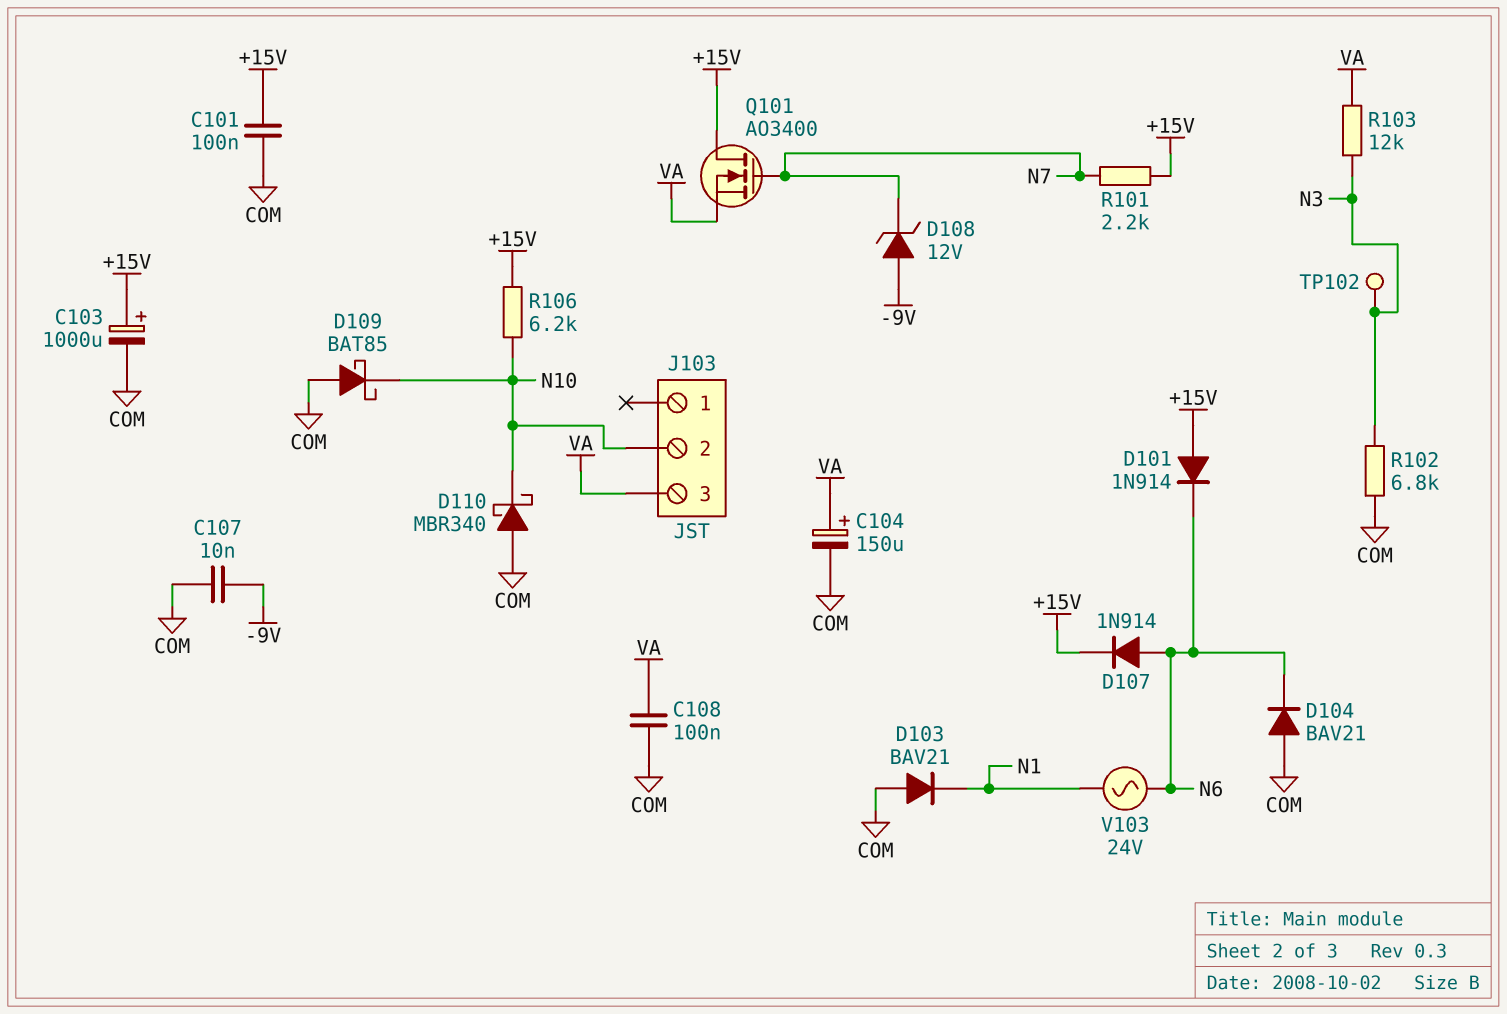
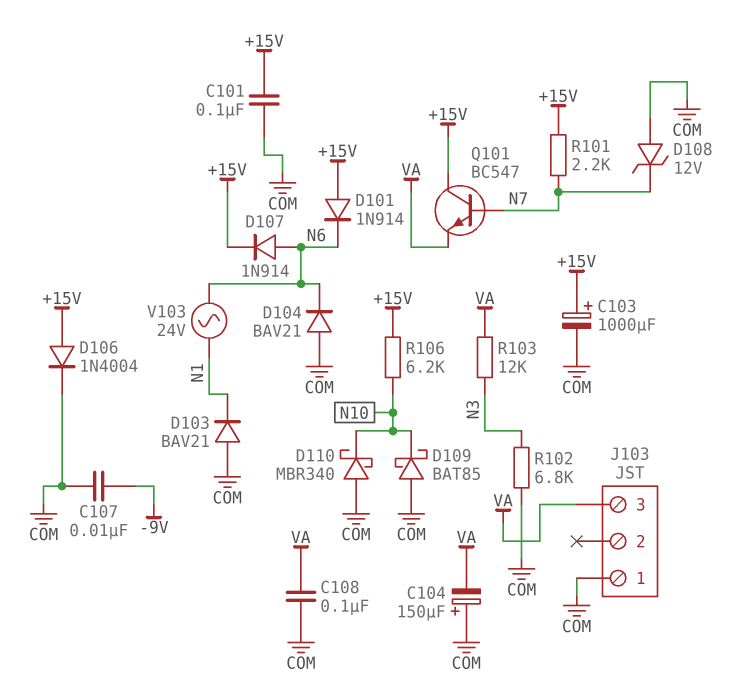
C104: 150uF (plus VA, minus COM) -> 150uF (plus COM, minus VA)
D106: none -> diode 1N4004 (A +15V, K COM)
D108: zener 12V (A -9V, K N7) -> zener 12V (A COM, K N7)
J103 pin 1: none -> COM
J103 pin 2: N10 -> none
Q101: NMOS AO3400 (G N7, D +15V, S VA) -> NPN BC547 (B N7, C +15V, E VA)
TP102: test point (N3) -> none

